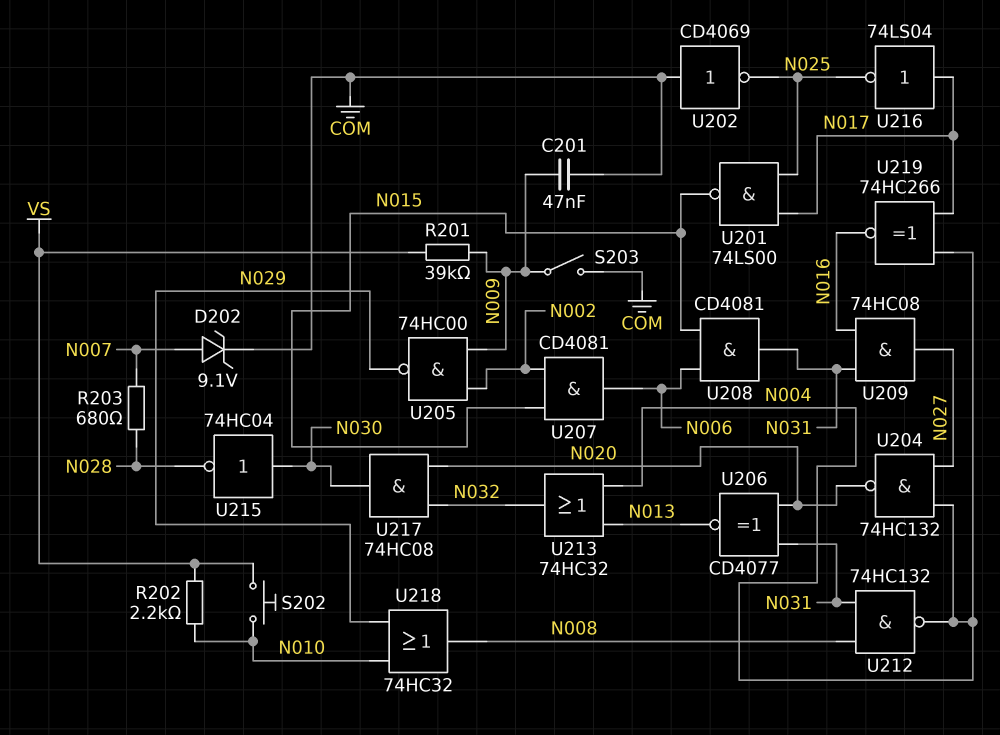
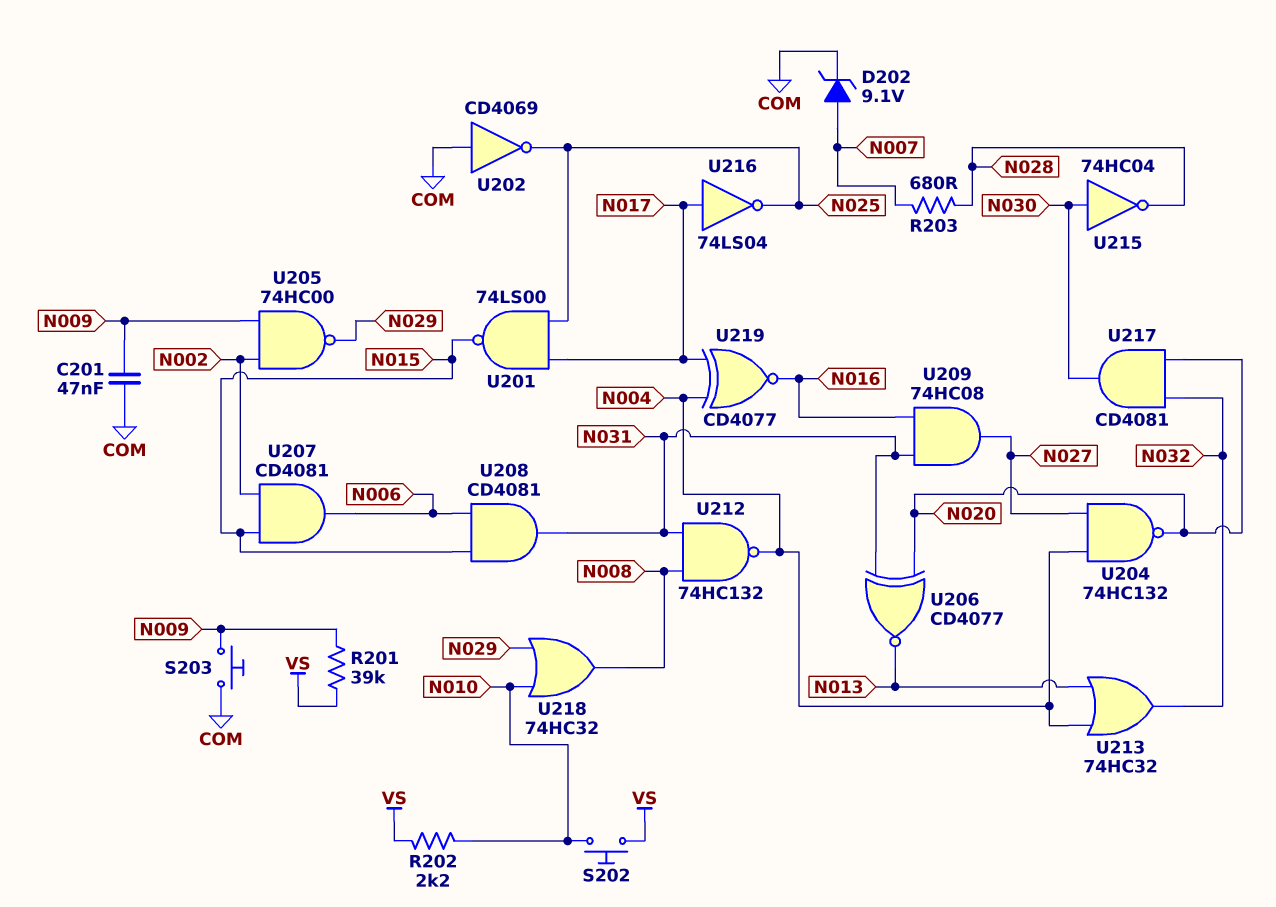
S203: switch (COM, N009) -> button (COM, N009)
U217: AND 74HC08 (in N020, in N032, out N030) -> AND CD4081 (in N020, in N032, out N030)
U219: XNOR 74HC266 (in N004, in N017, out N016) -> XNOR CD4077 (in N004, in N017, out N016)

